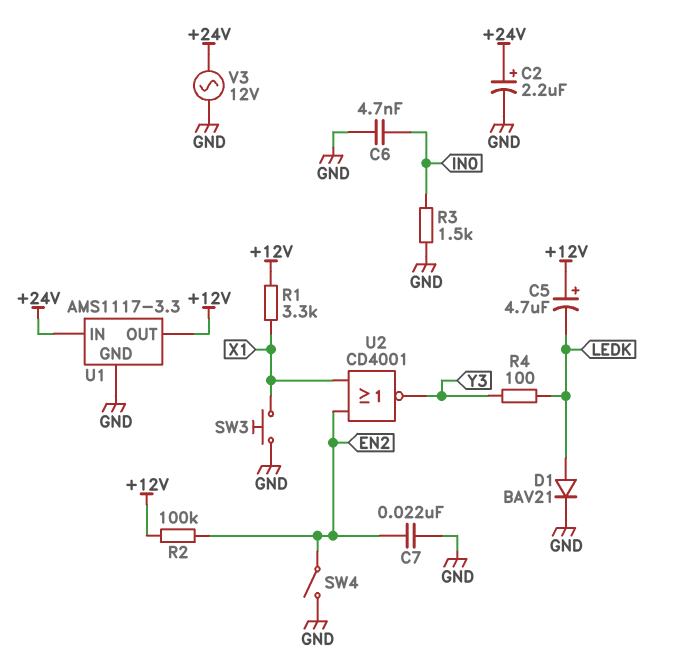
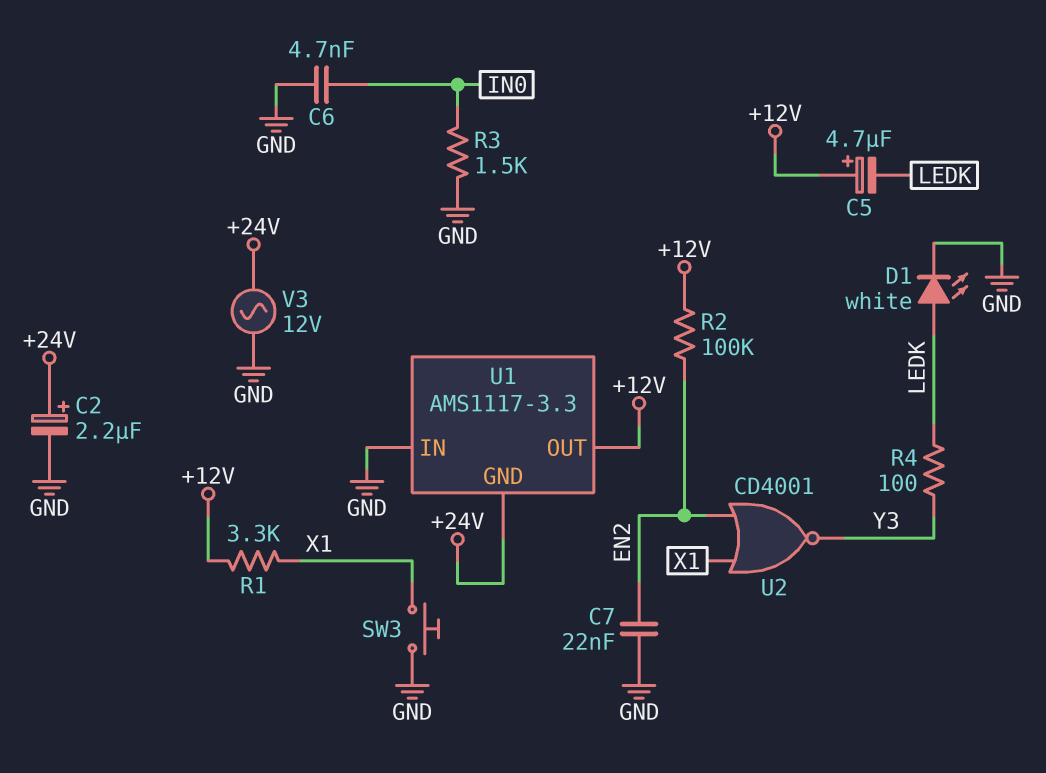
D1: diode BAV21 (A LEDK, K GND) -> LED white (A LEDK, K GND)
SW4: switch (EN2, GND) -> none
U1 pin GND: GND -> +24V
U1 pin IN: +24V -> GND

